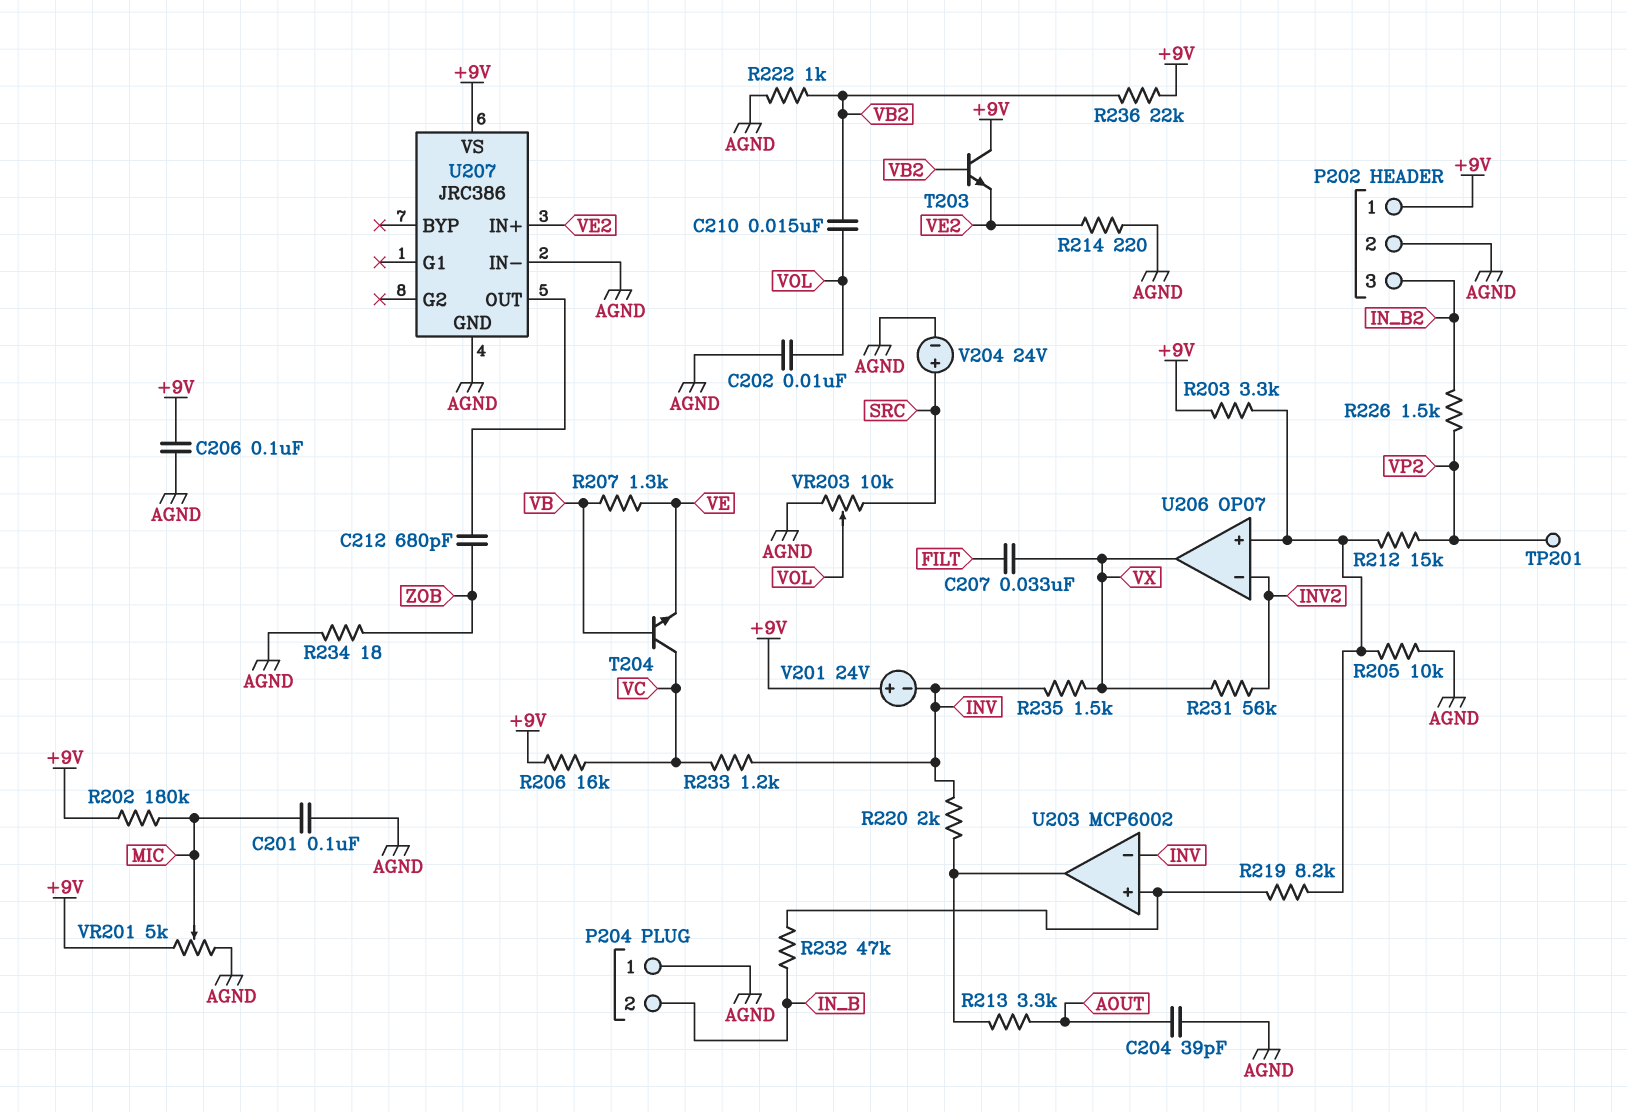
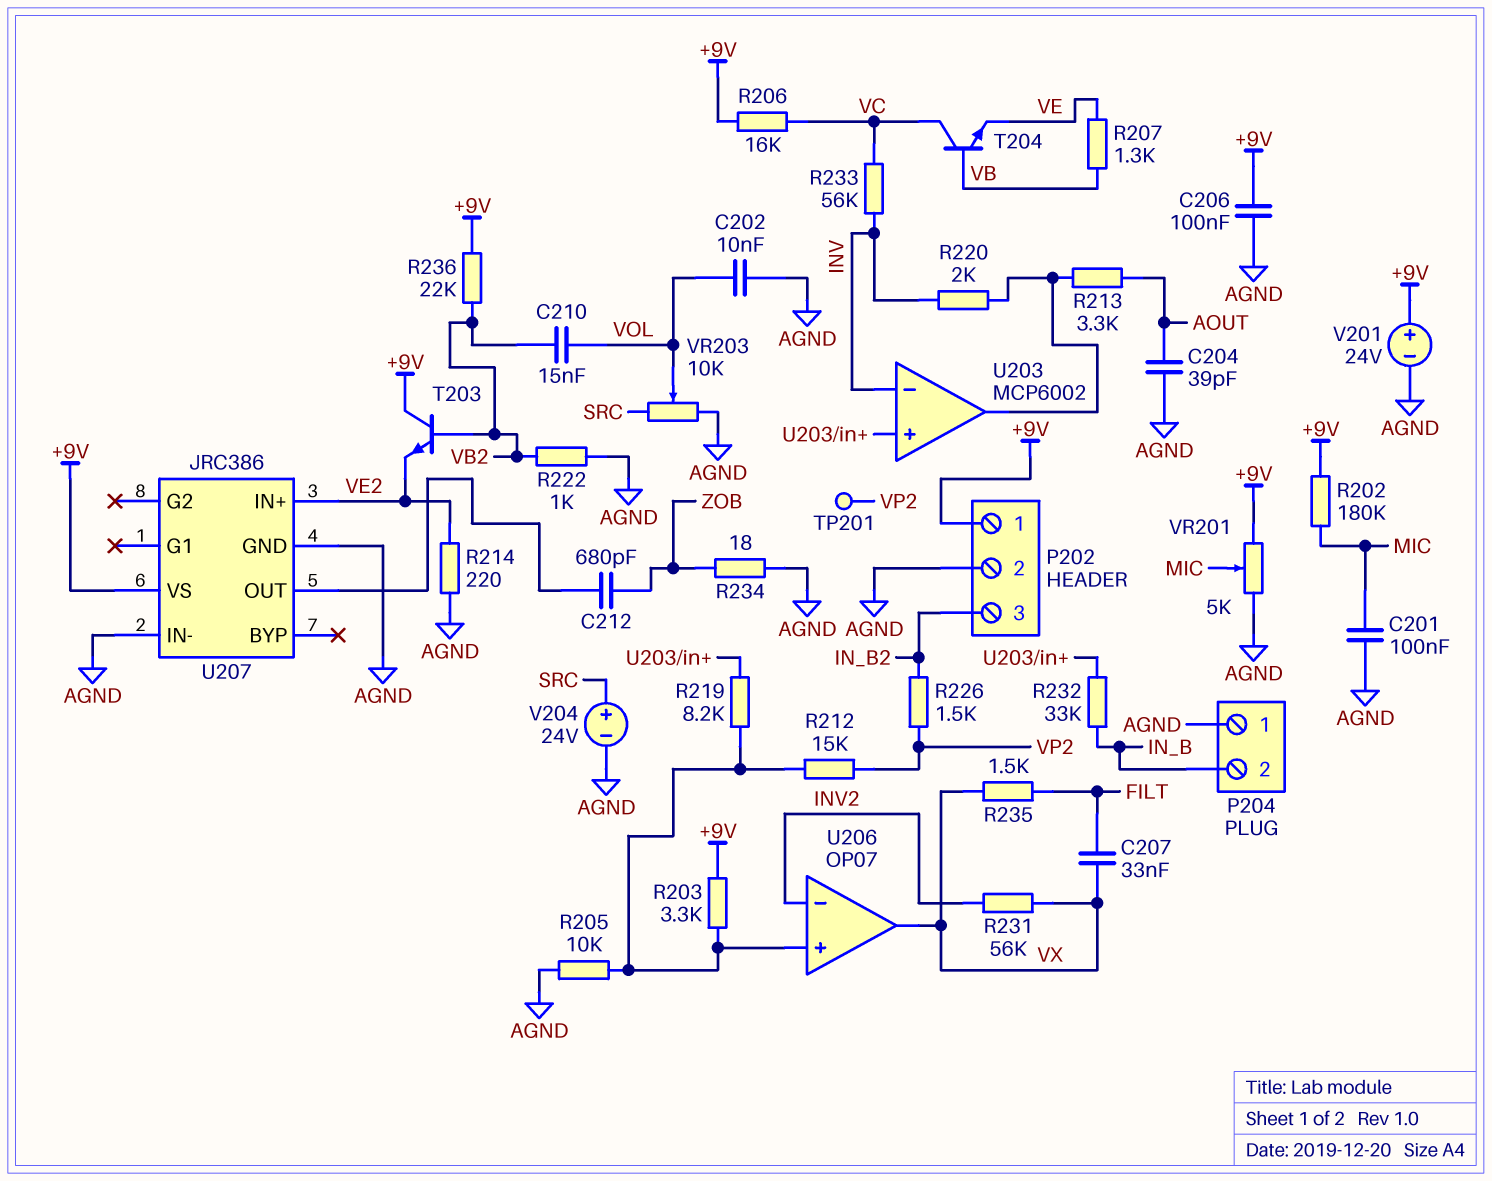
R232: 47k (IN_B, U203/in+) -> 33k (IN_B, U203/in+)
R233: 1.2k (INV, VC) -> 56k (INV, VC)
R235: 1.5k (INV, VX) -> 1.5k (FILT, VX)
V201: 24V (plus +9V, minus INV) -> 24V (plus +9V, minus AGND)

